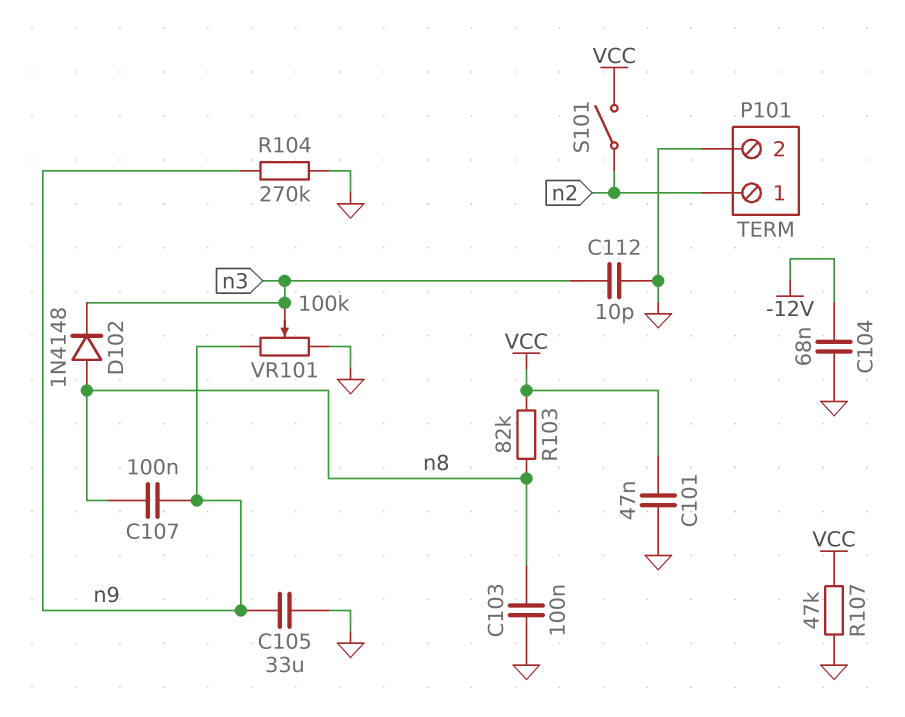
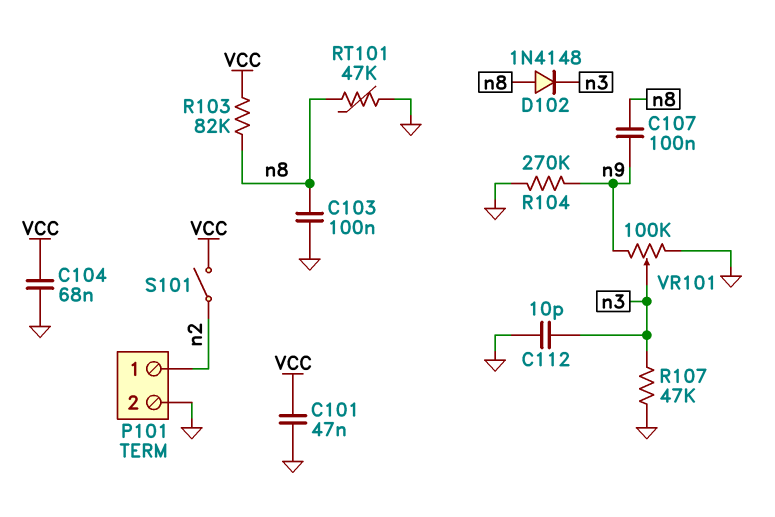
C104: 68nF (-12V, GND) -> 68nF (GND, VCC)
C105: 33uF (GND, n9) -> none
R107: 47k (GND, VCC) -> 47k (GND, n3)
RT101: none -> 47k (GND, n8)

